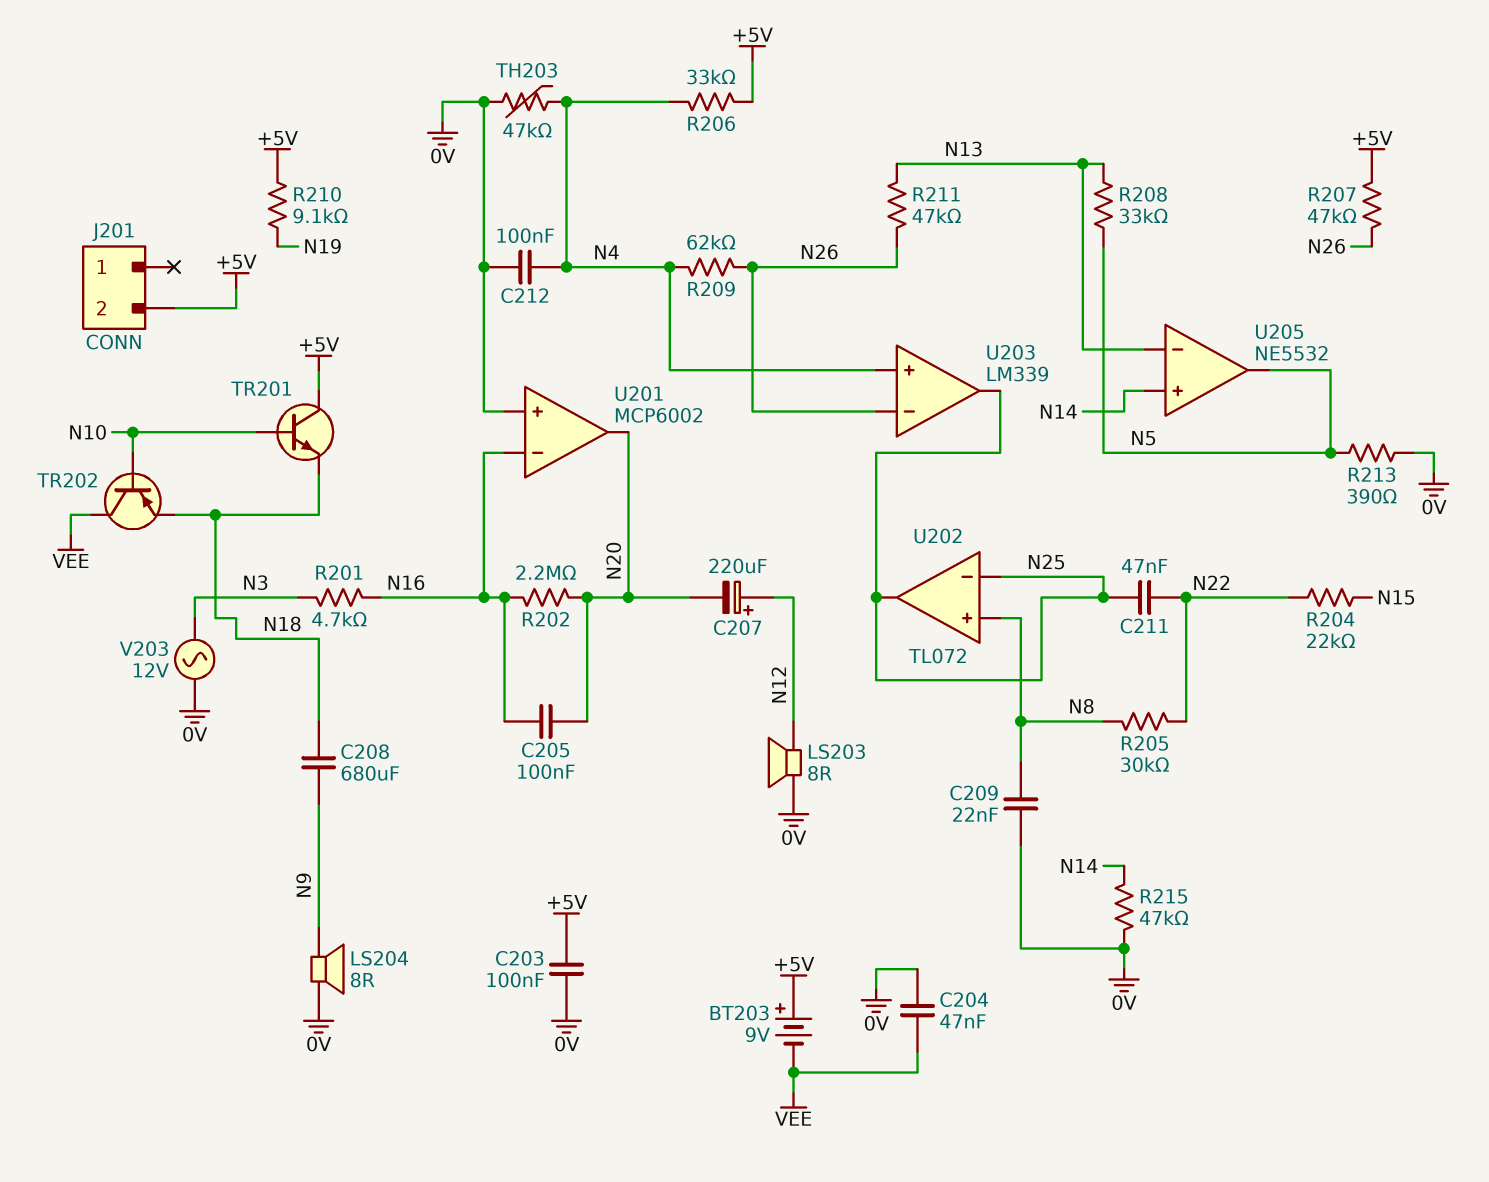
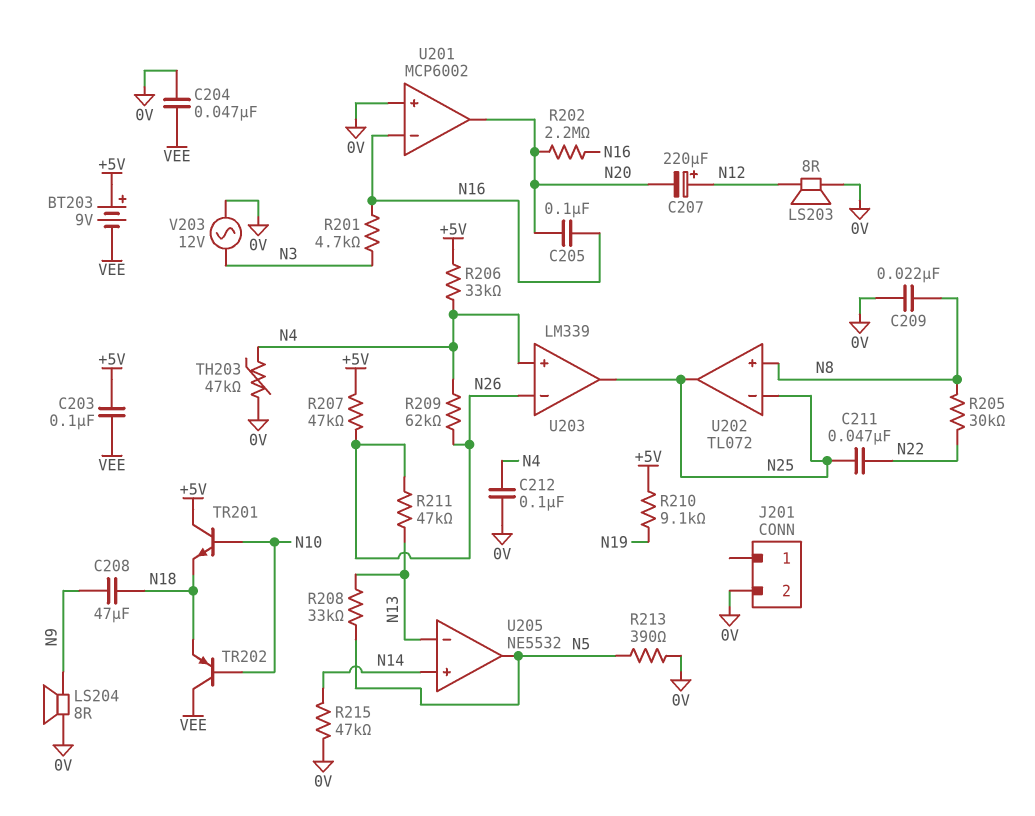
C203: 100nF (+5V, 0V) -> 100nF (+5V, VEE)
C208: 680uF (N9, N18) -> 47uF (N9, N18)
J201 pin 2: +5V -> 0V
R204: 22k (N15, N22) -> none

